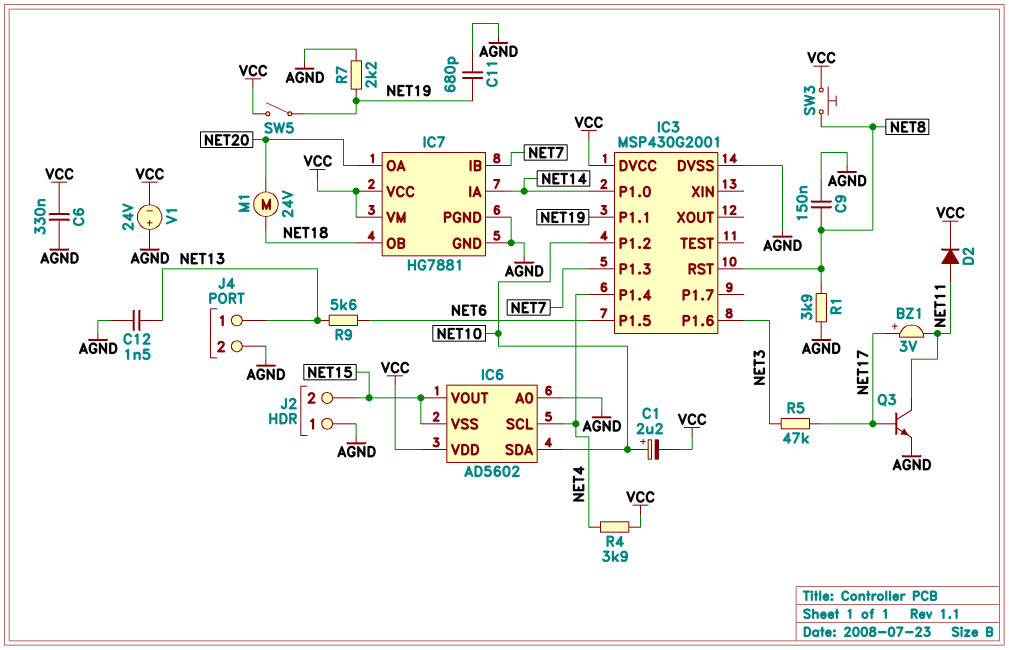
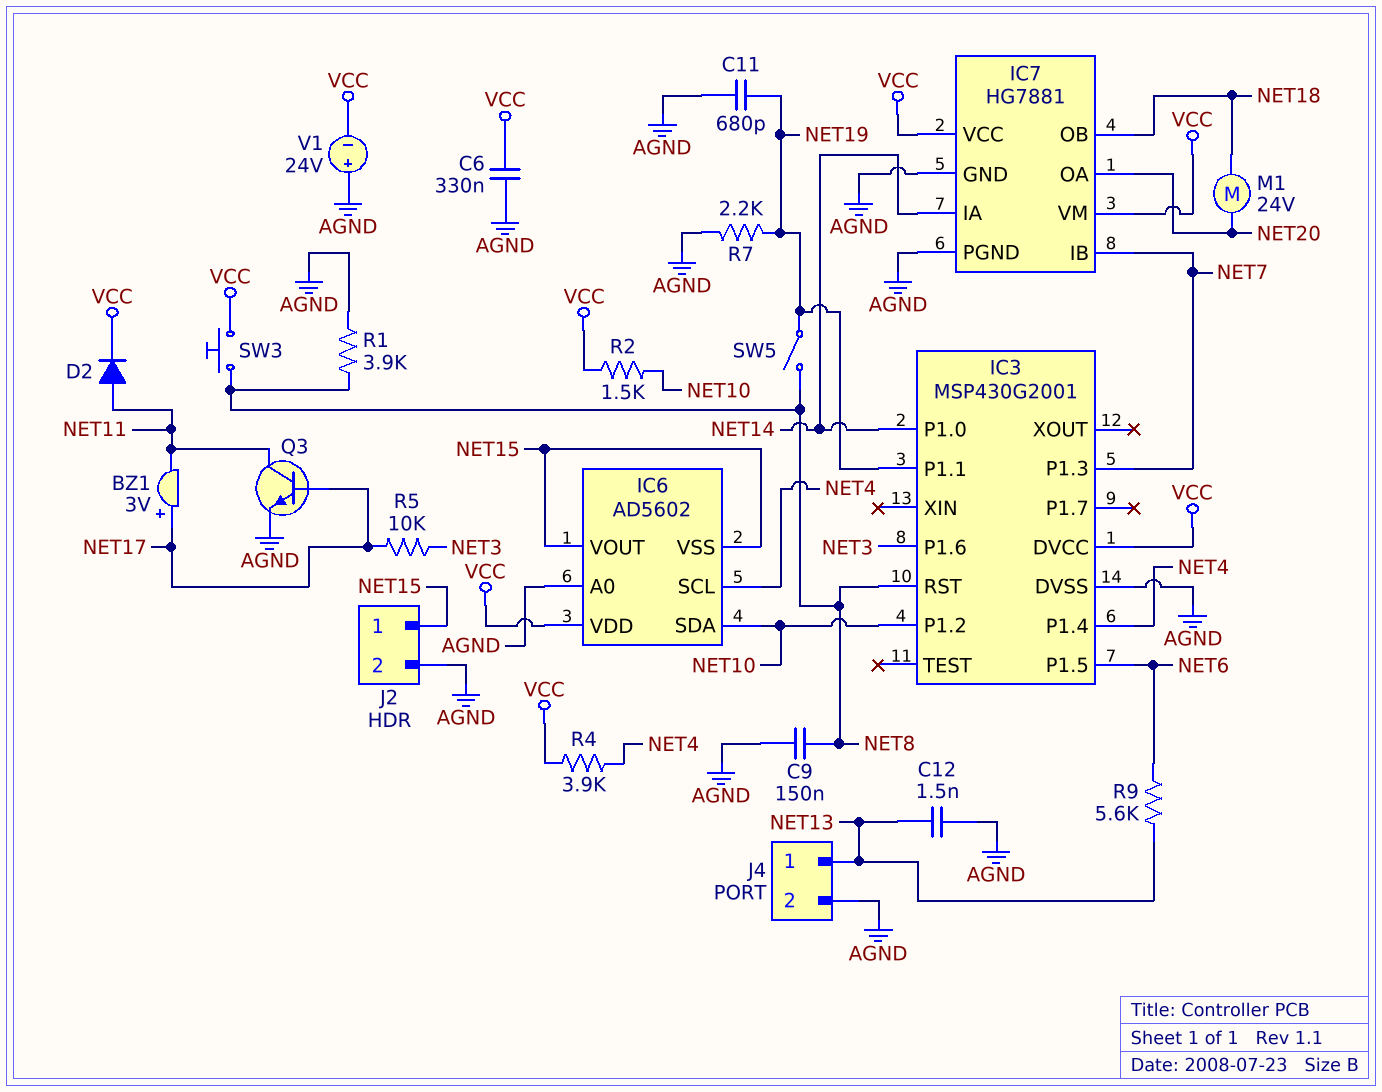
C1: 2.2uF (plus NET10, minus VCC) -> none
J2 pin 1: AGND -> NET15
J2 pin 2: NET15 -> AGND
R2: none -> 1.5k (NET10, VCC)
R5: 47k (NET3, NET17) -> 10k (NET3, NET17)
SW5: switch (NET19, VCC) -> switch (NET8, NET19)

